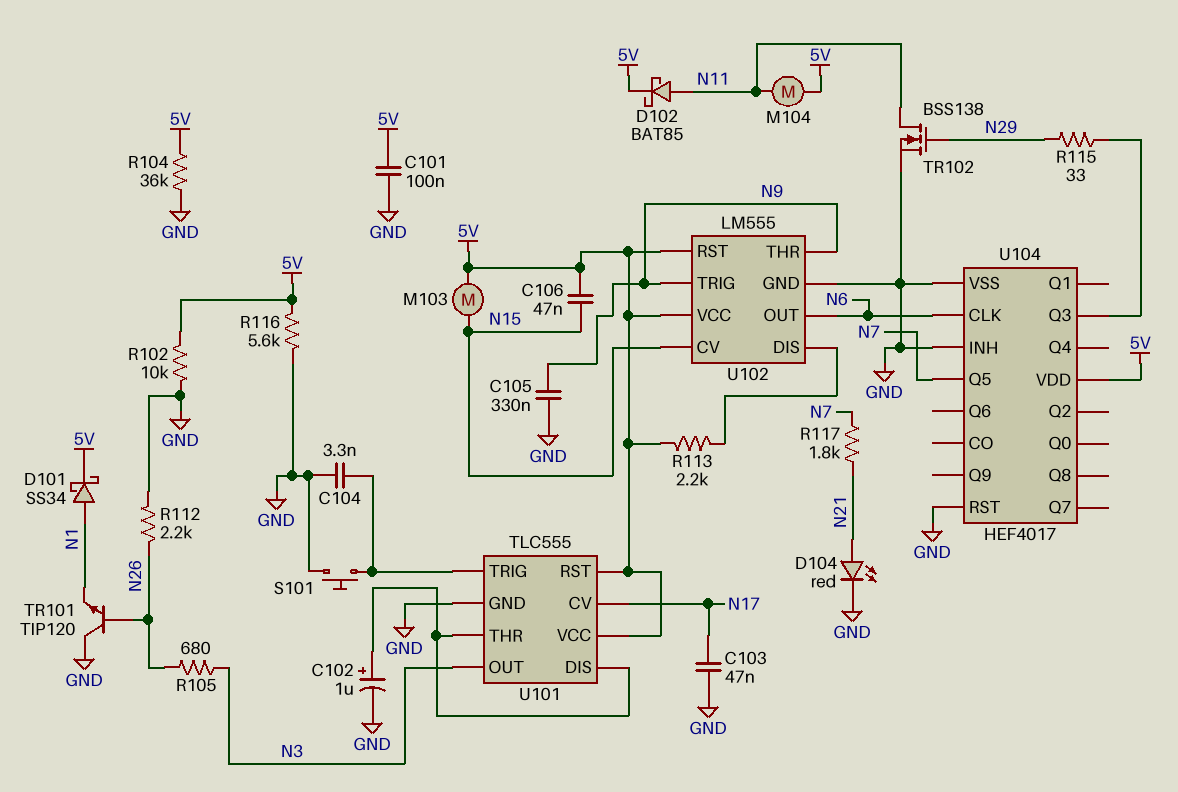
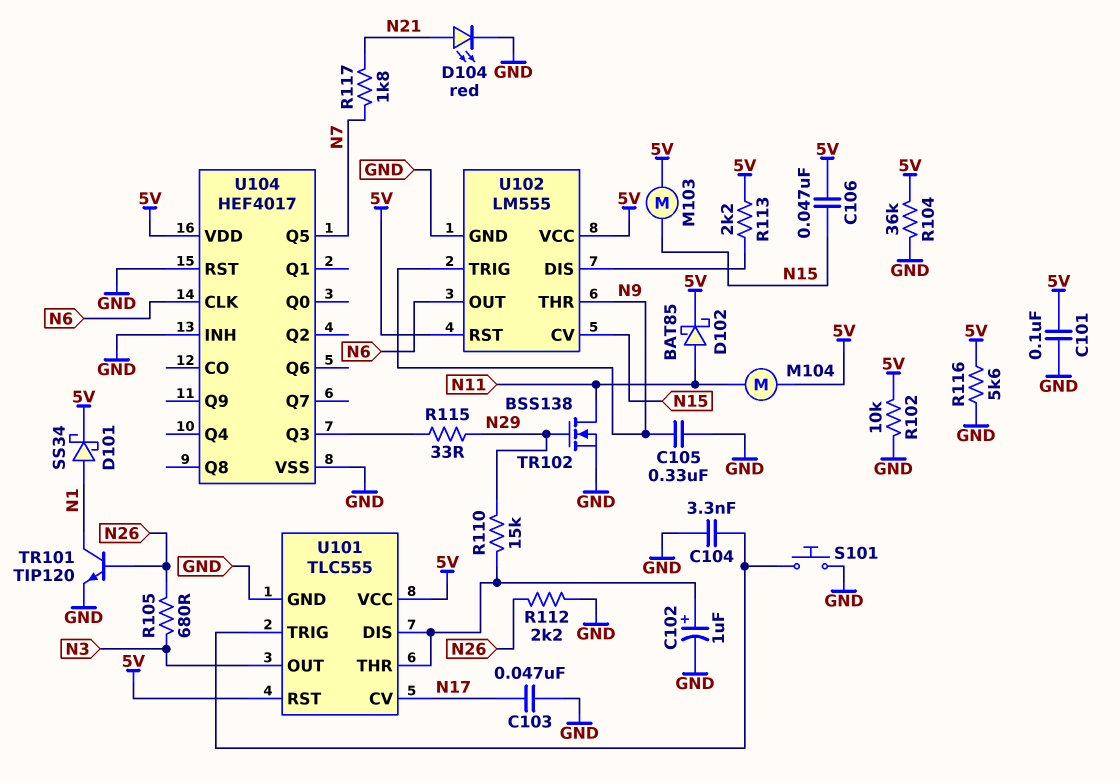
R110: none -> 15k (N29, U101/DIS)
TR101: NPN TIP120 (B N26, C GND, E N1) -> NPN TIP120 (B N26, C N1, E GND)

